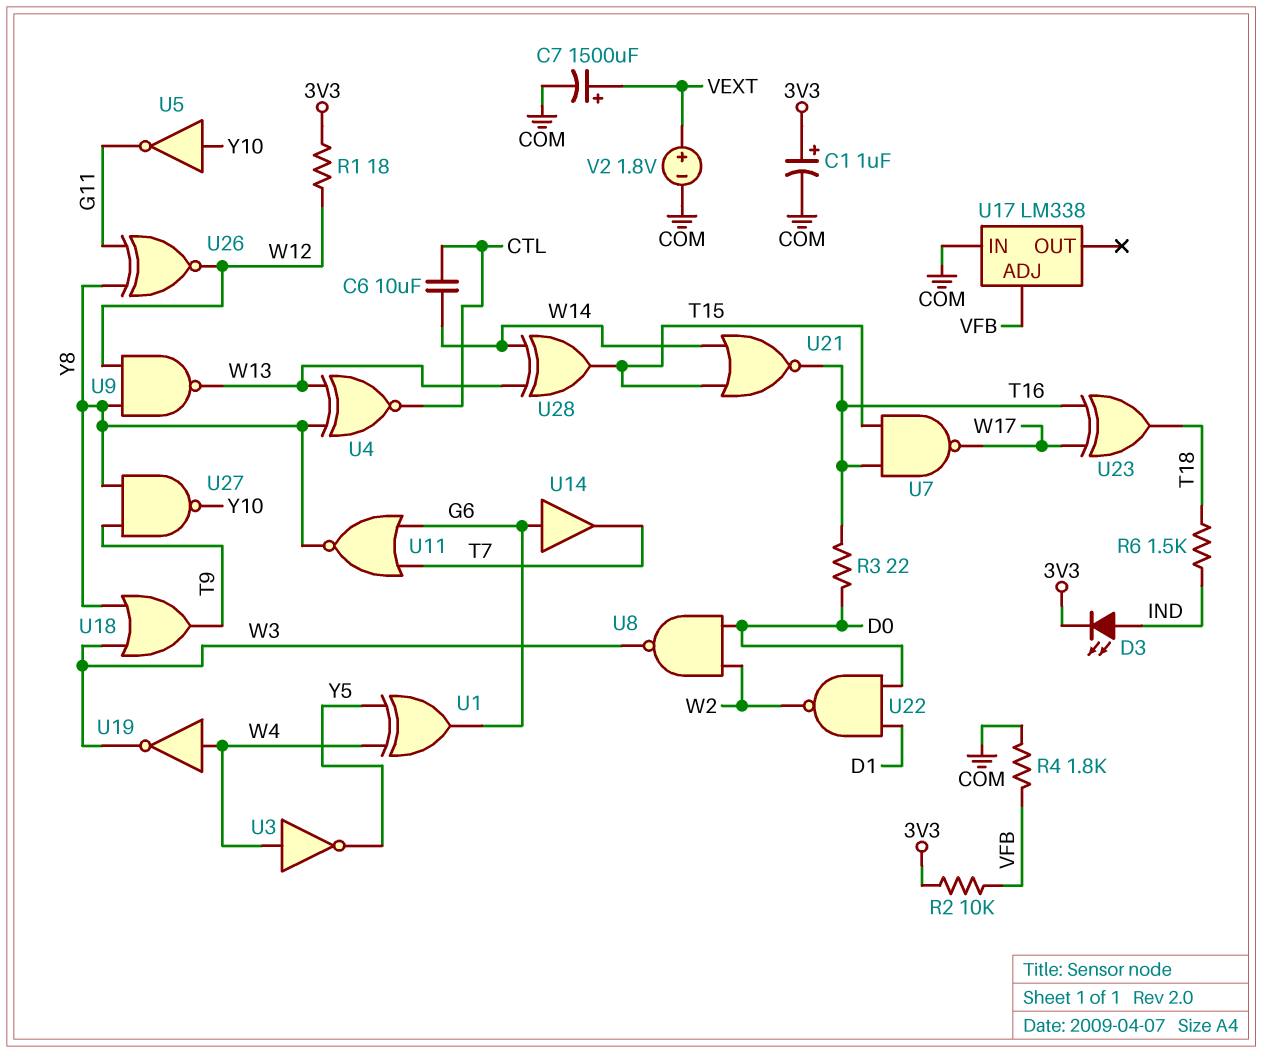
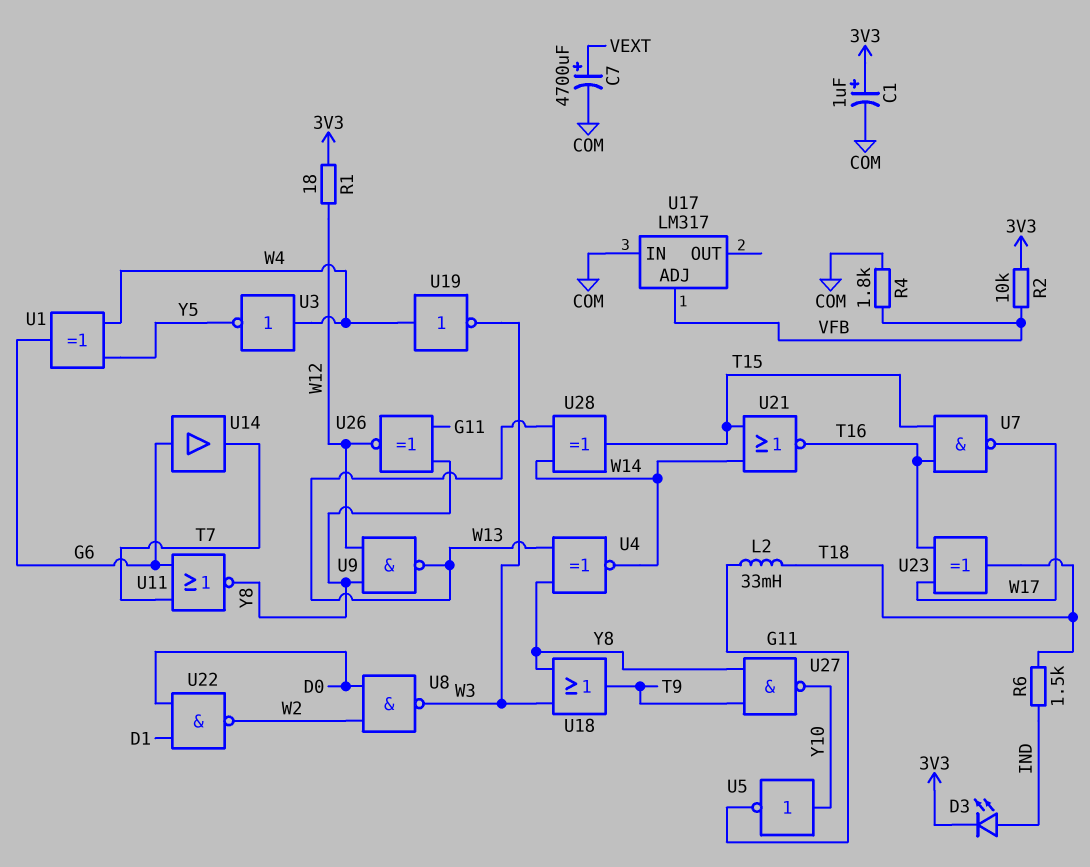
C6: 10uF (CTL, W14) -> none
C7: 1500uF (plus VEXT, minus COM) -> 4700uF (plus VEXT, minus COM)
L2: none -> 33mH (G11, T18)
R3: 22 (D0, T16) -> none
U4: XNOR (in W13, in Y8, out CTL) -> XNOR (in W13, in Y8, out W14)
U17: LM338 -> LM317
V2: 1.8V (plus VEXT, minus COM) -> none

